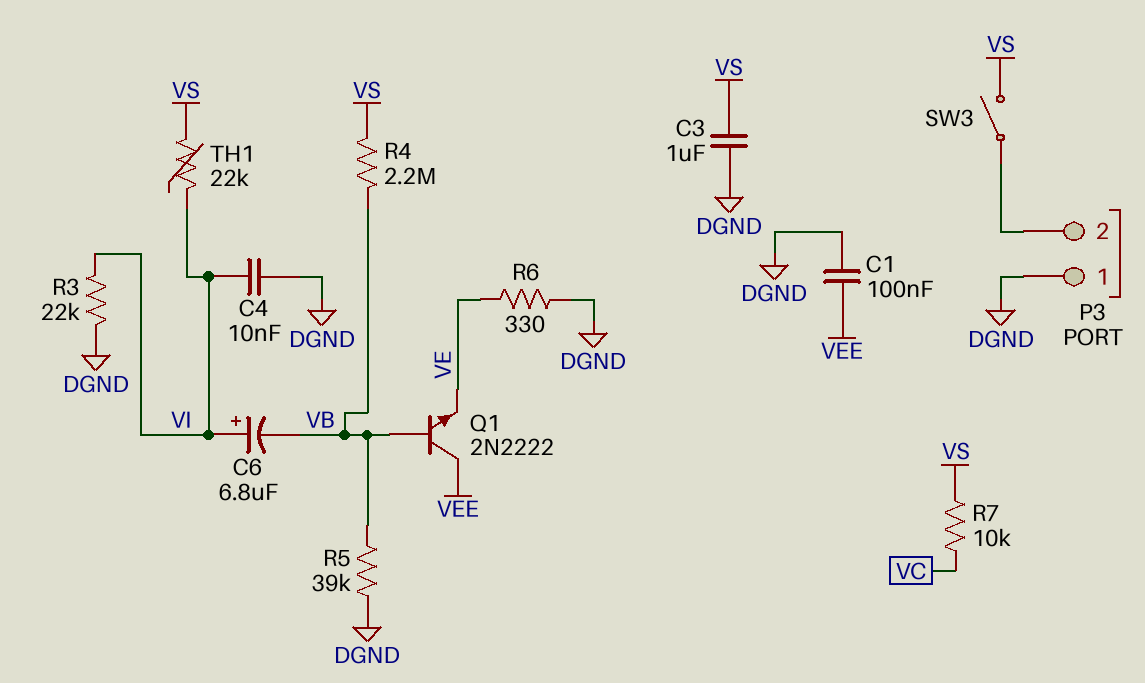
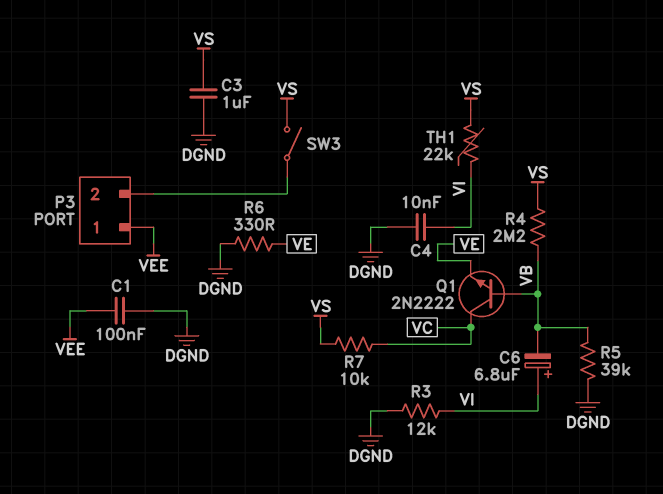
P3 pin 1: DGND -> VEE
Q1: NPN 2N2222 (B VB, C VEE, E VE) -> NPN 2N2222 (B VB, C VC, E VE)
R3: 22k (DGND, VI) -> 12k (DGND, VI)

